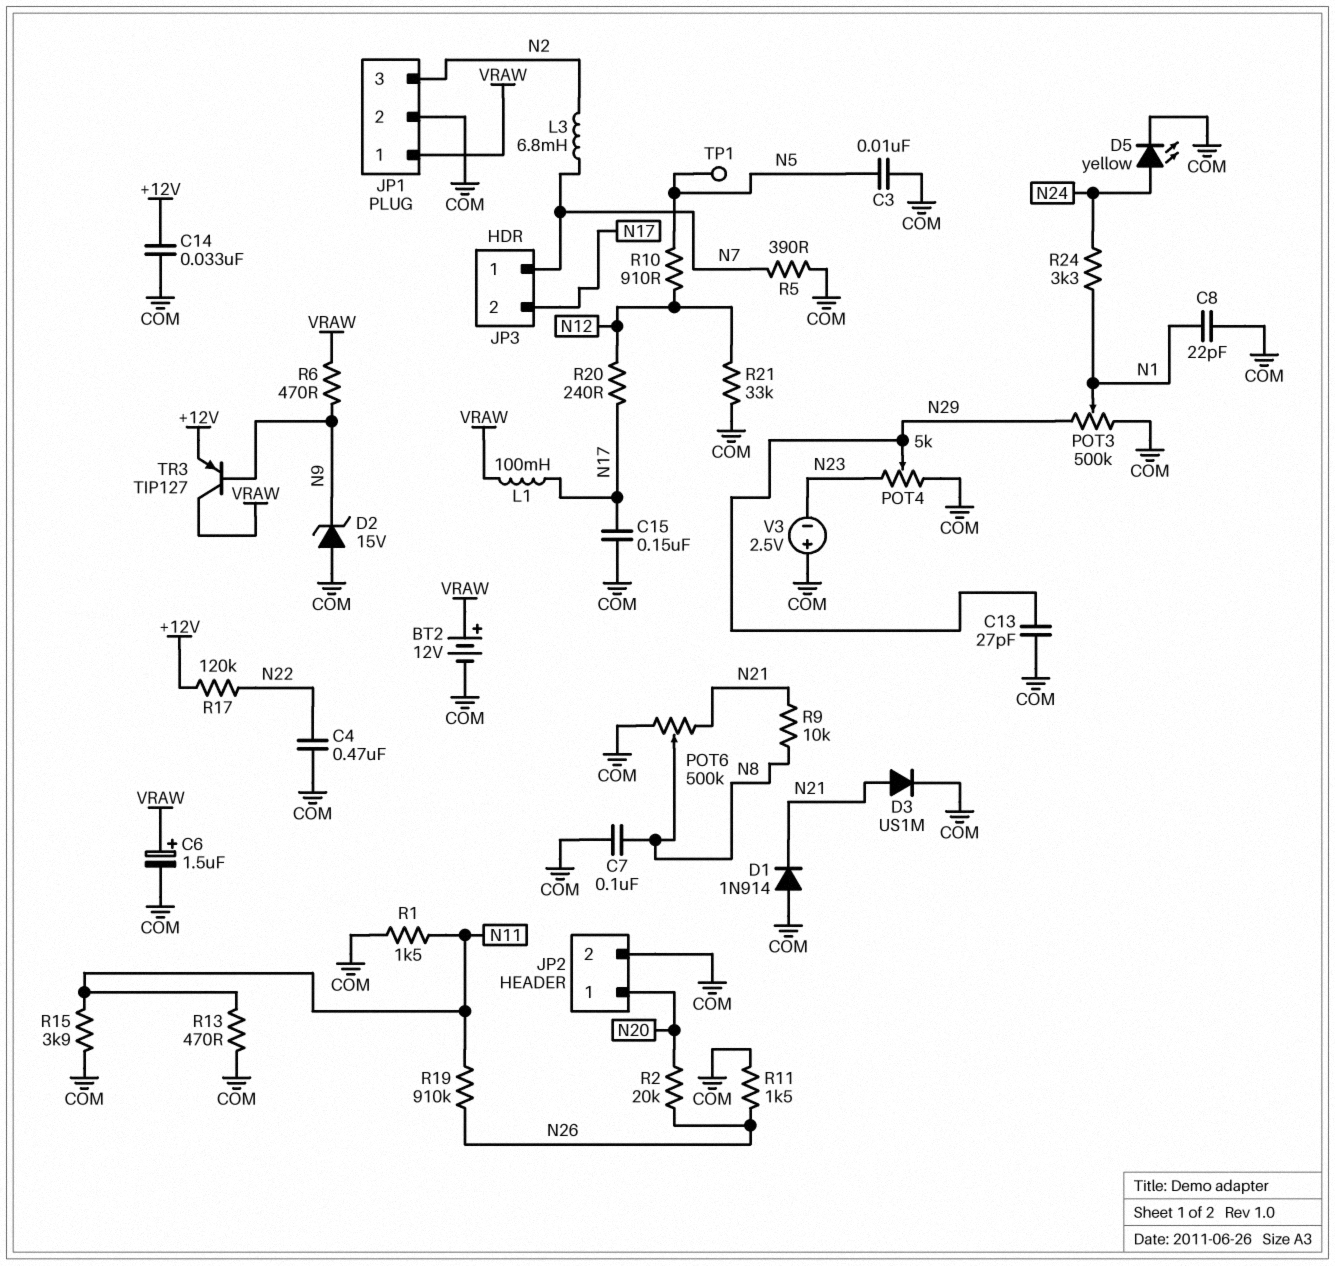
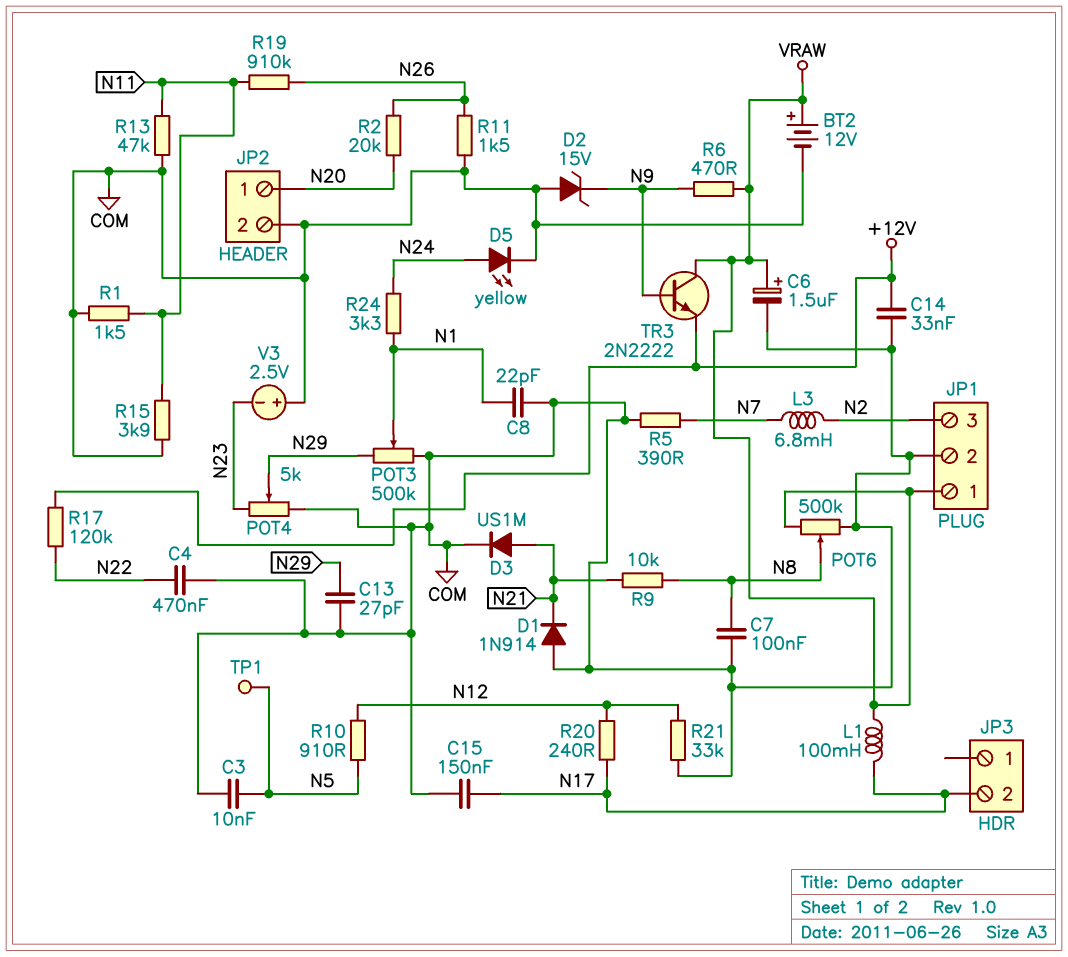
JP3 pin 1: N7 -> none
POT6: 500k (COM, N21, wiper N8) -> 500k (COM, VRAW, wiper N8)
R13: 470 (COM, N11) -> 47k (COM, N11)
TR3: PNP TIP127 (B N9, C VRAW, E +12V) -> NPN 2N2222 (B N9, C VRAW, E +12V)

